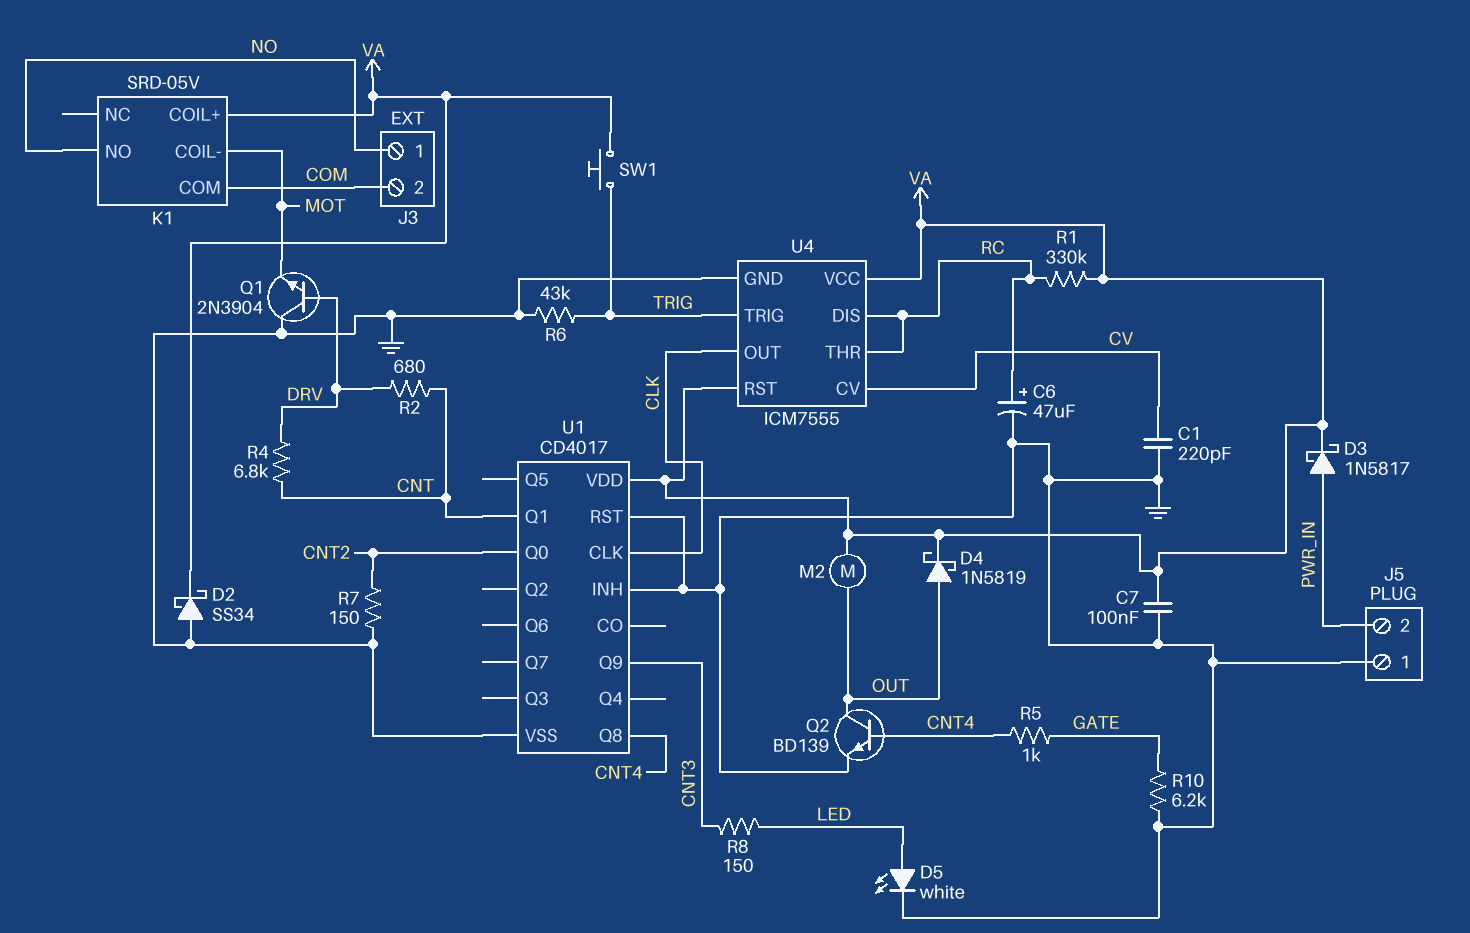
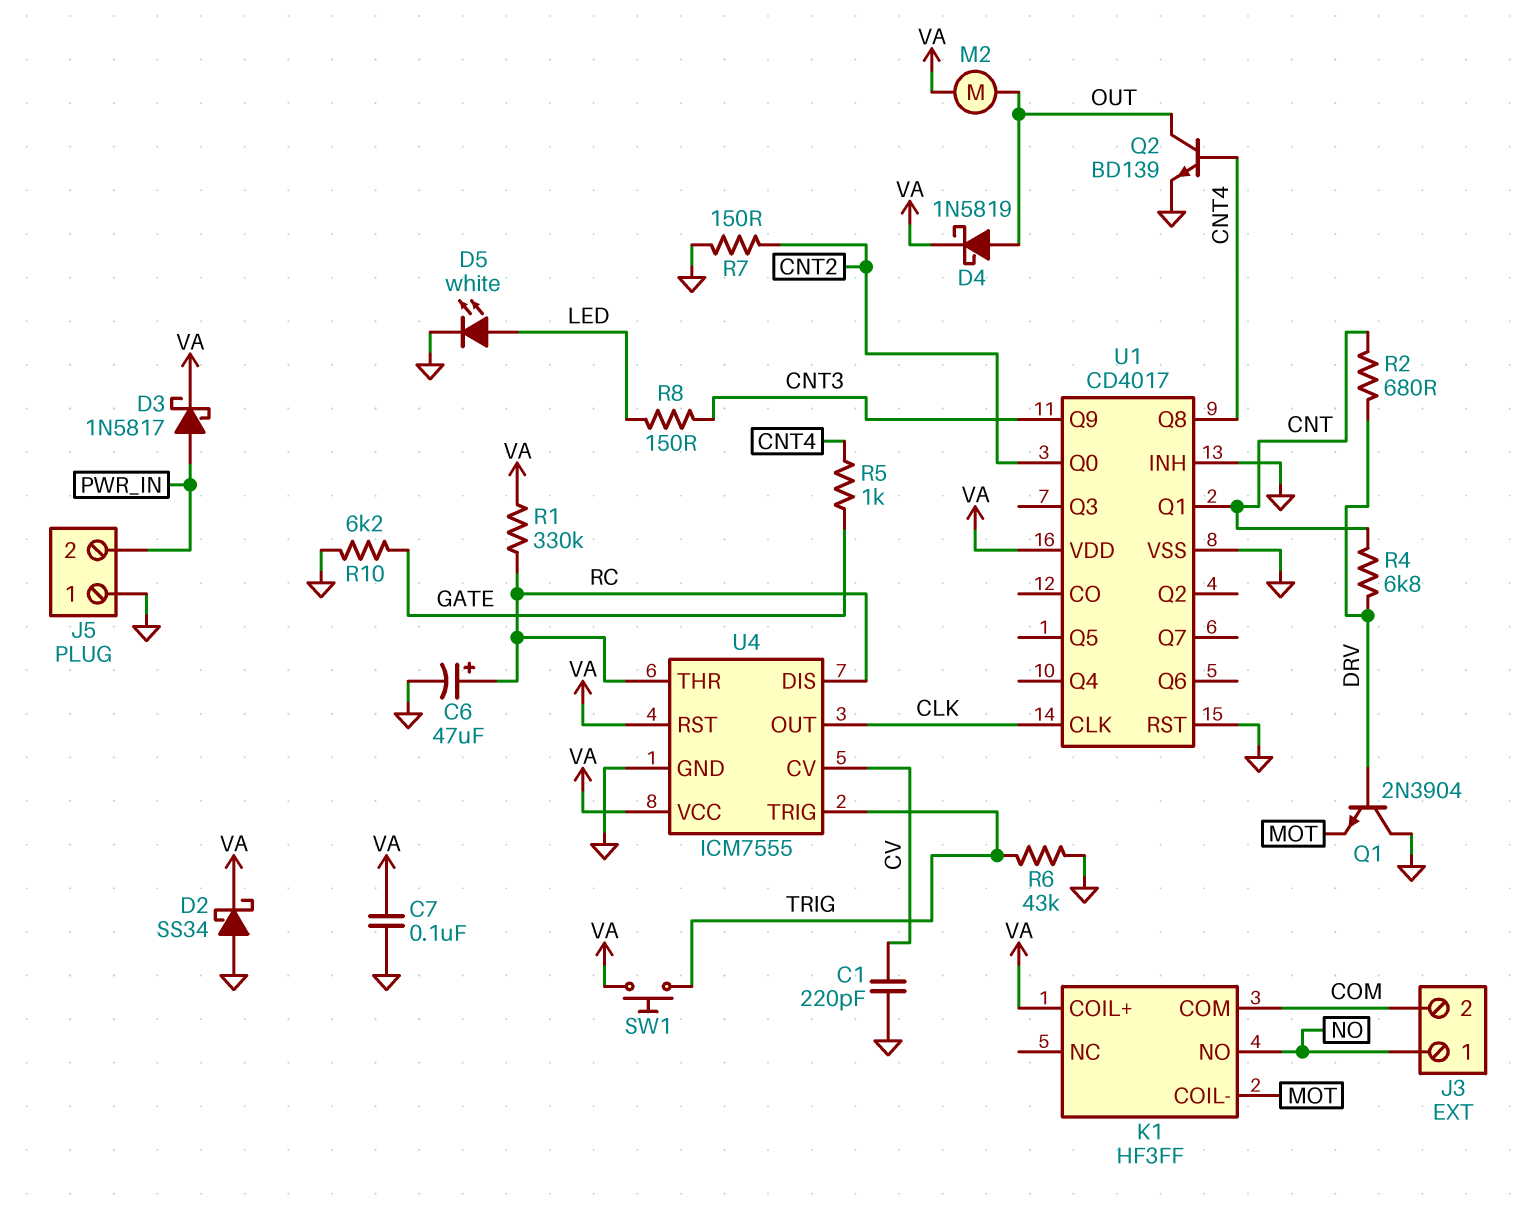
K1: SRD-05V -> HF3FF

